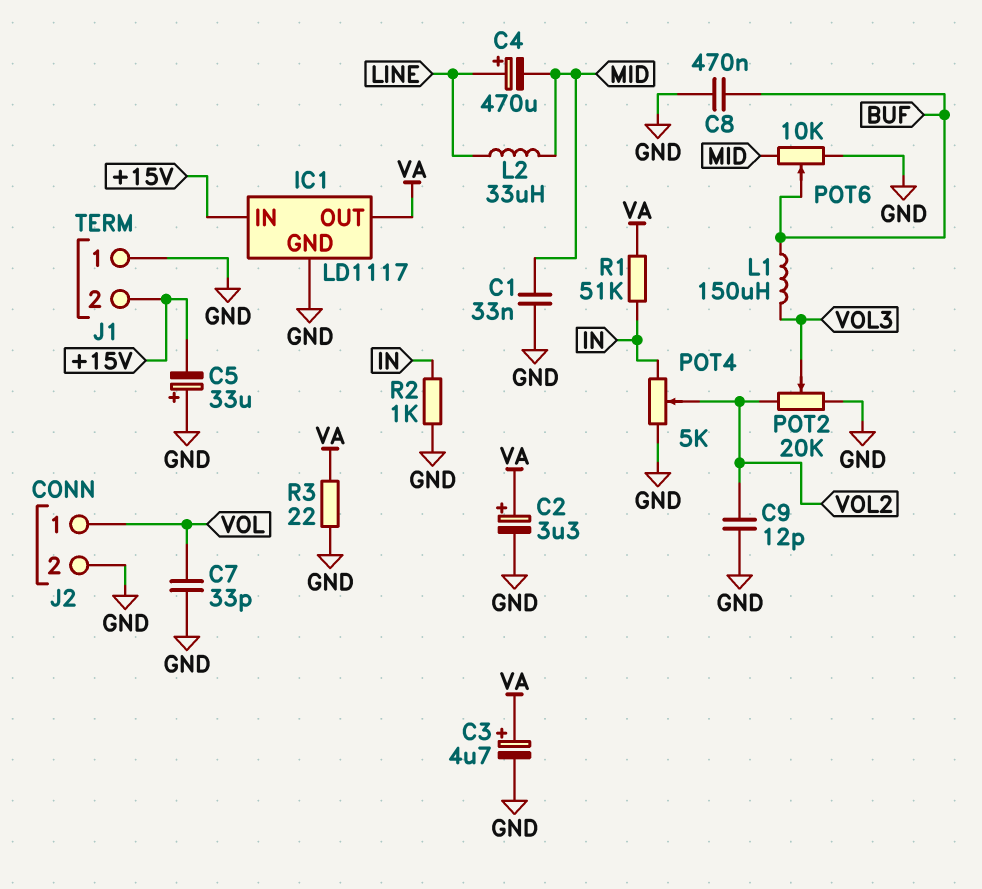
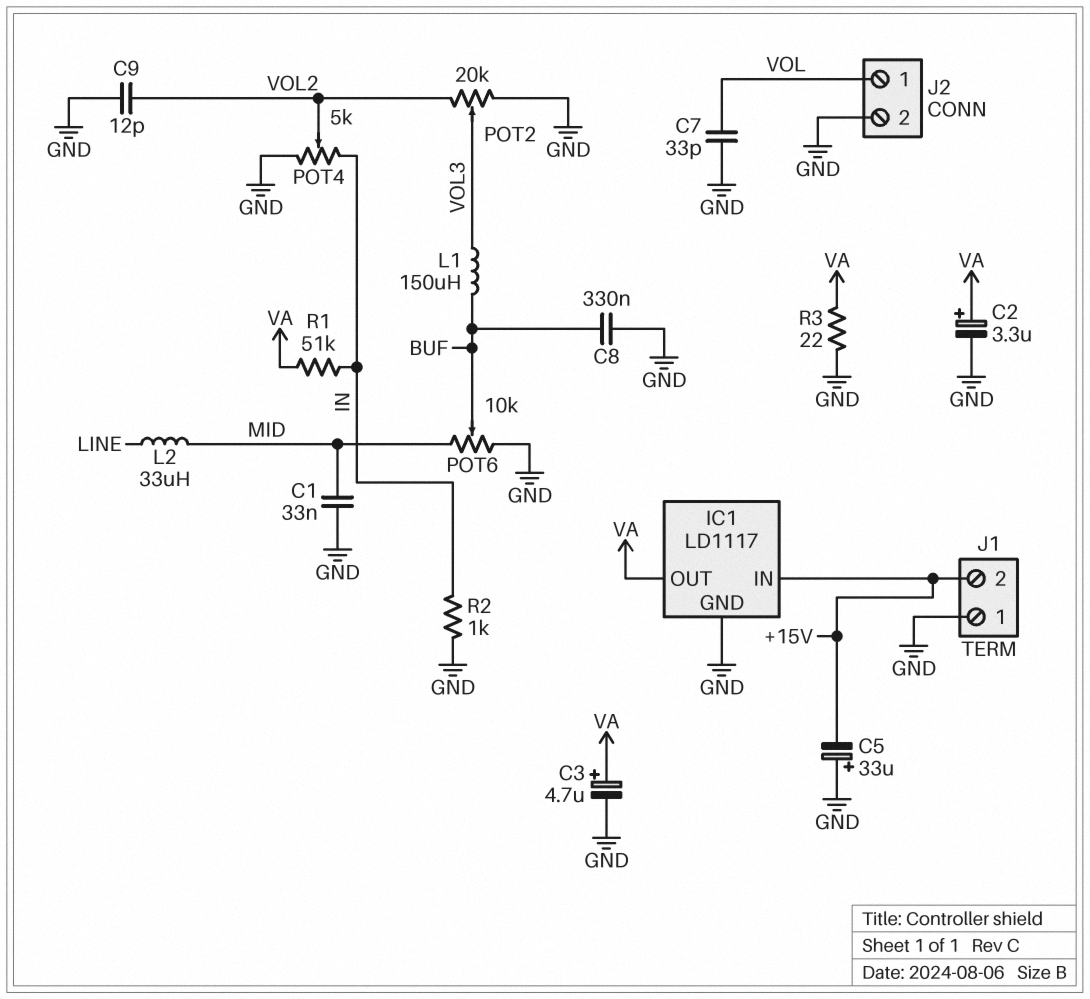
C4: 470uF (plus LINE, minus MID) -> none
C8: 470nF (BUF, GND) -> 330nF (BUF, GND)

